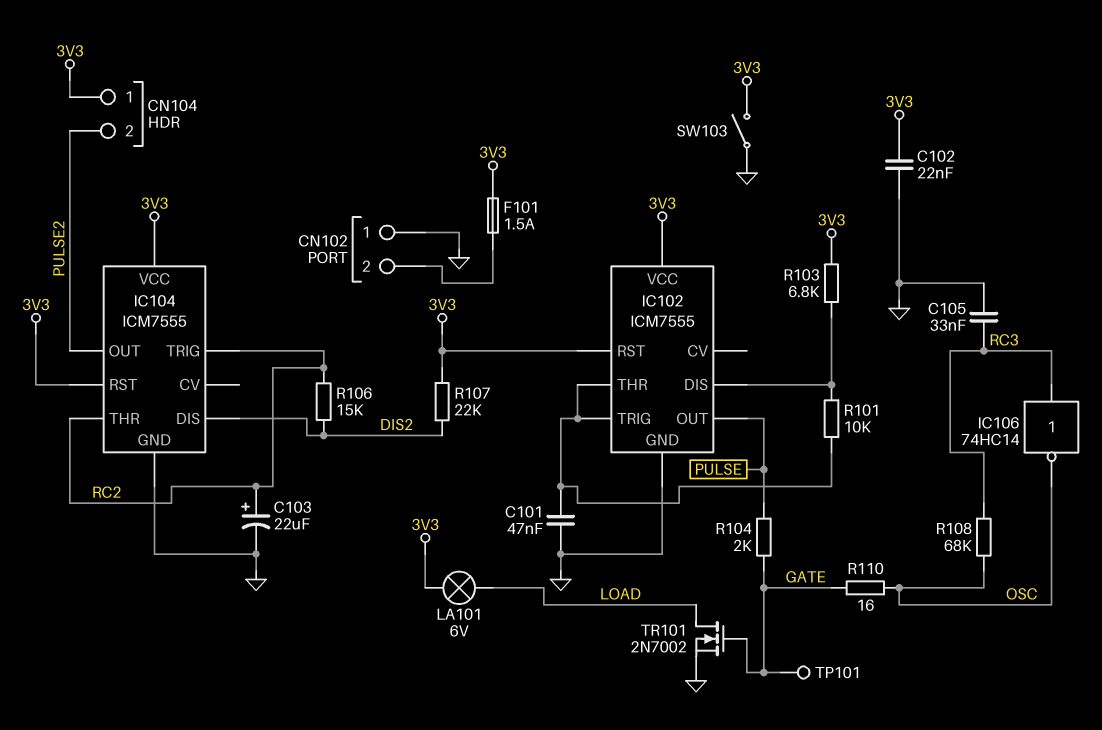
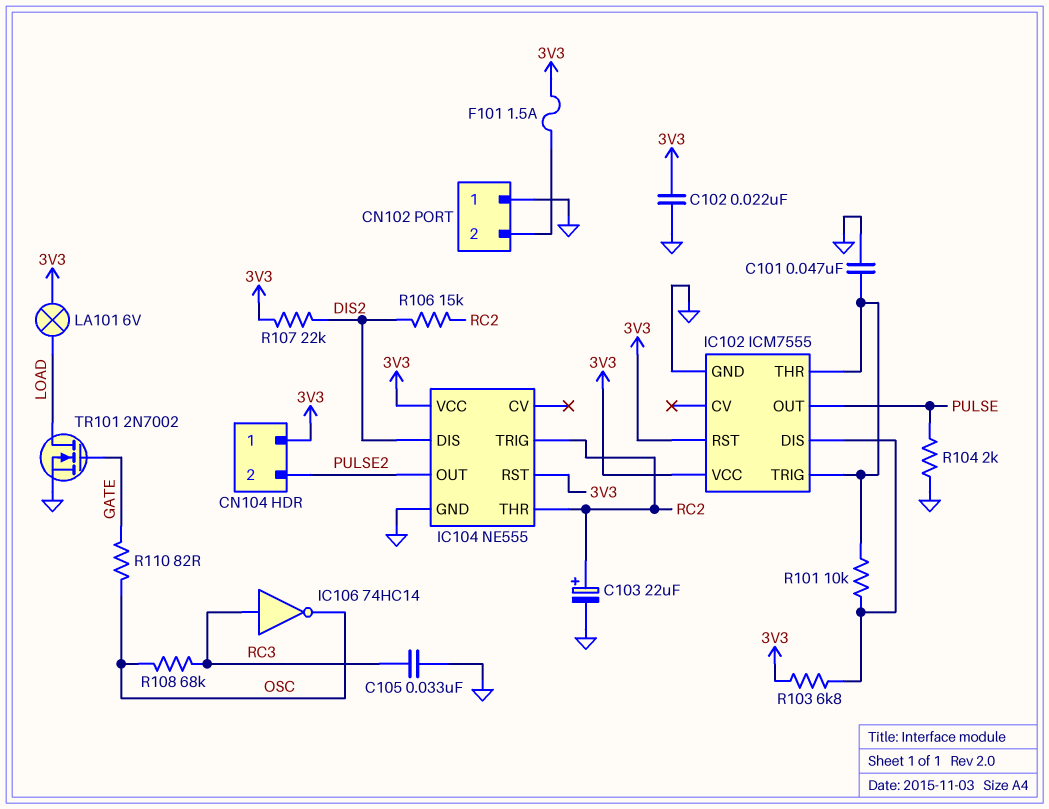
IC104: ICM7555 -> NE555
R104: 2k (GATE, PULSE) -> 2k (GND, PULSE)
R110: 16 (GATE, OSC) -> 82 (GATE, OSC)
SW103: switch (3V3, GND) -> none
TP101: test point (GATE) -> none

